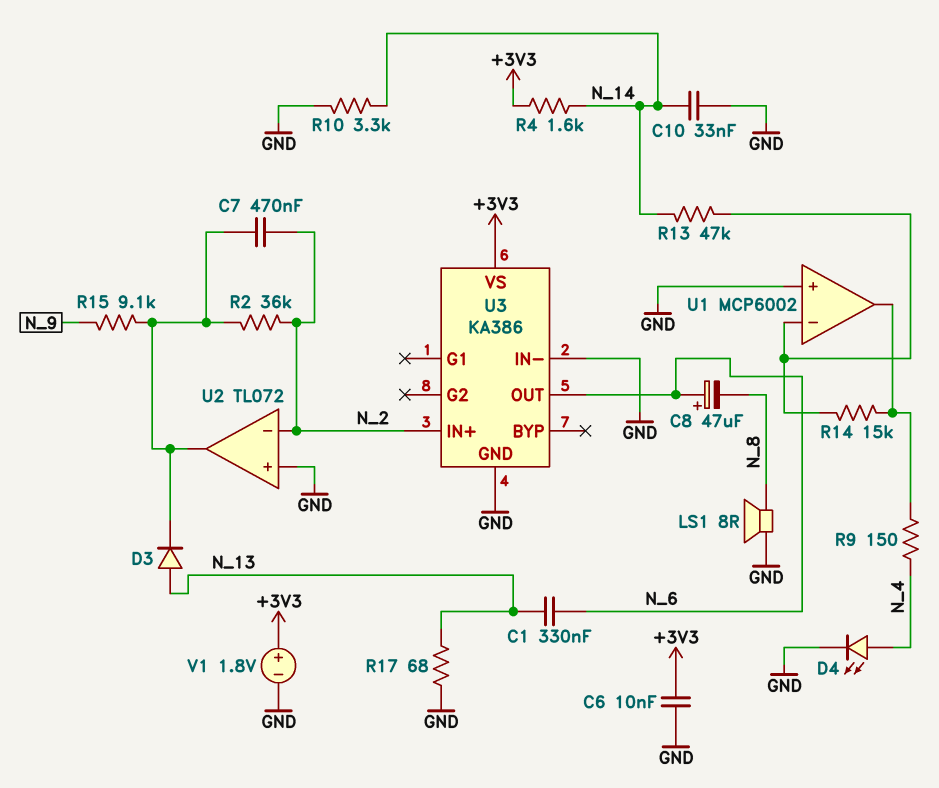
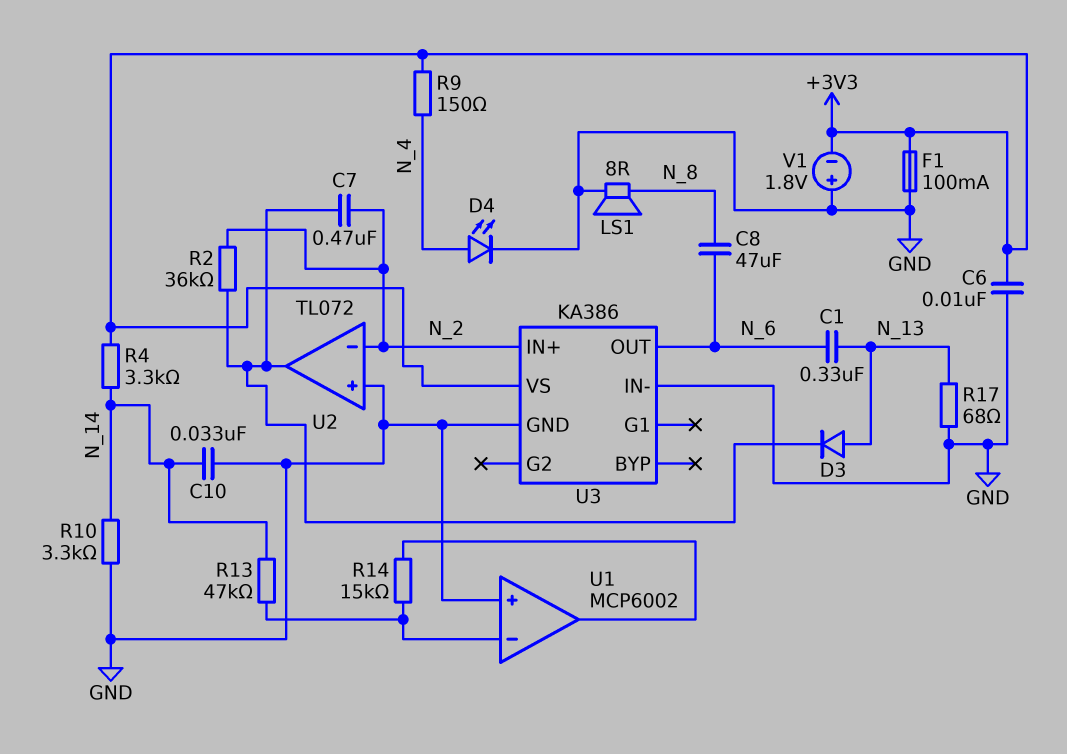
C8: 47uF (plus N_6, minus N_8) -> 47uF (N_6, N_8)
F1: none -> 100mA (+3V3, GND)
R4: 1.6k (+3V3, N_14) -> 3.3k (+3V3, N_14)
R9: 150 (N_4, U1/out) -> 150 (+3V3, N_4)
R15: 9.1k (N_9, U2/out) -> none
V1: 1.8V (plus +3V3, minus GND) -> 1.8V (plus GND, minus +3V3)

